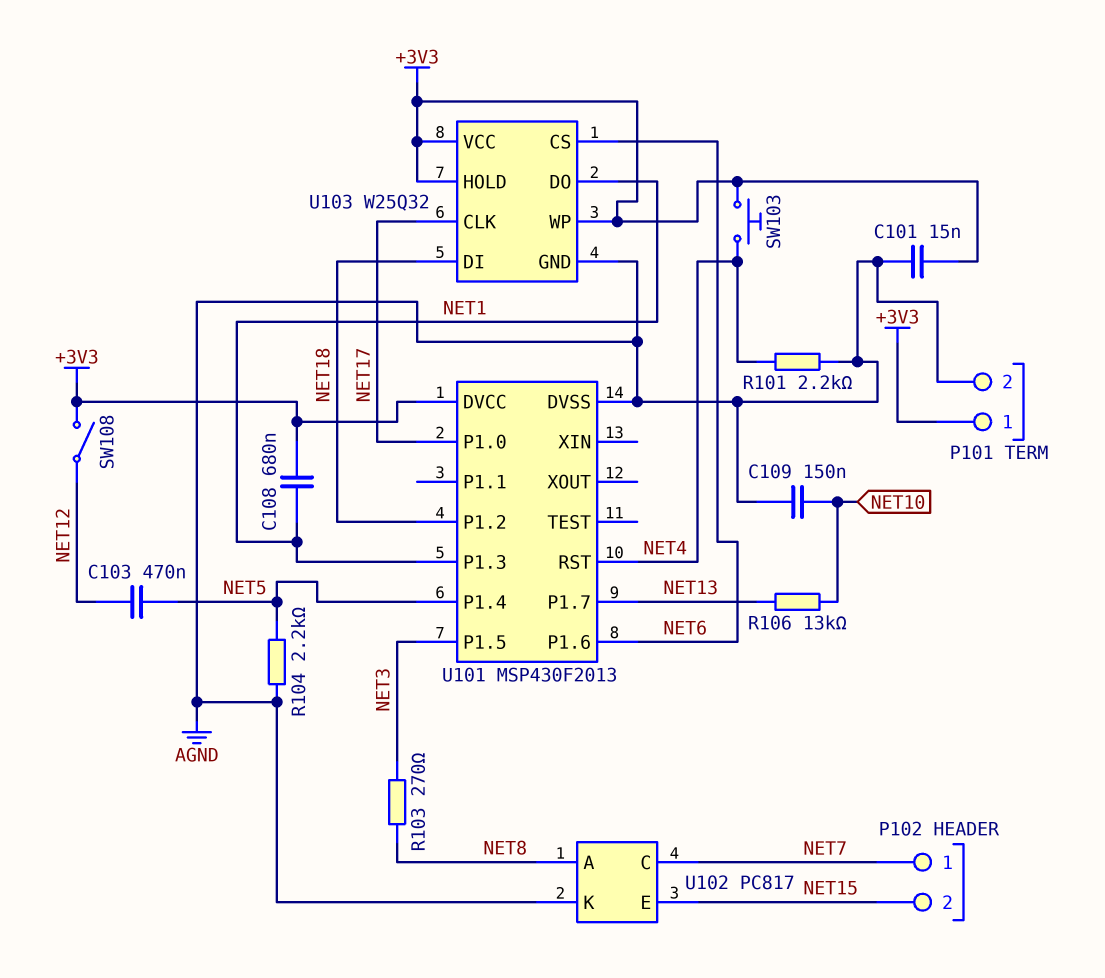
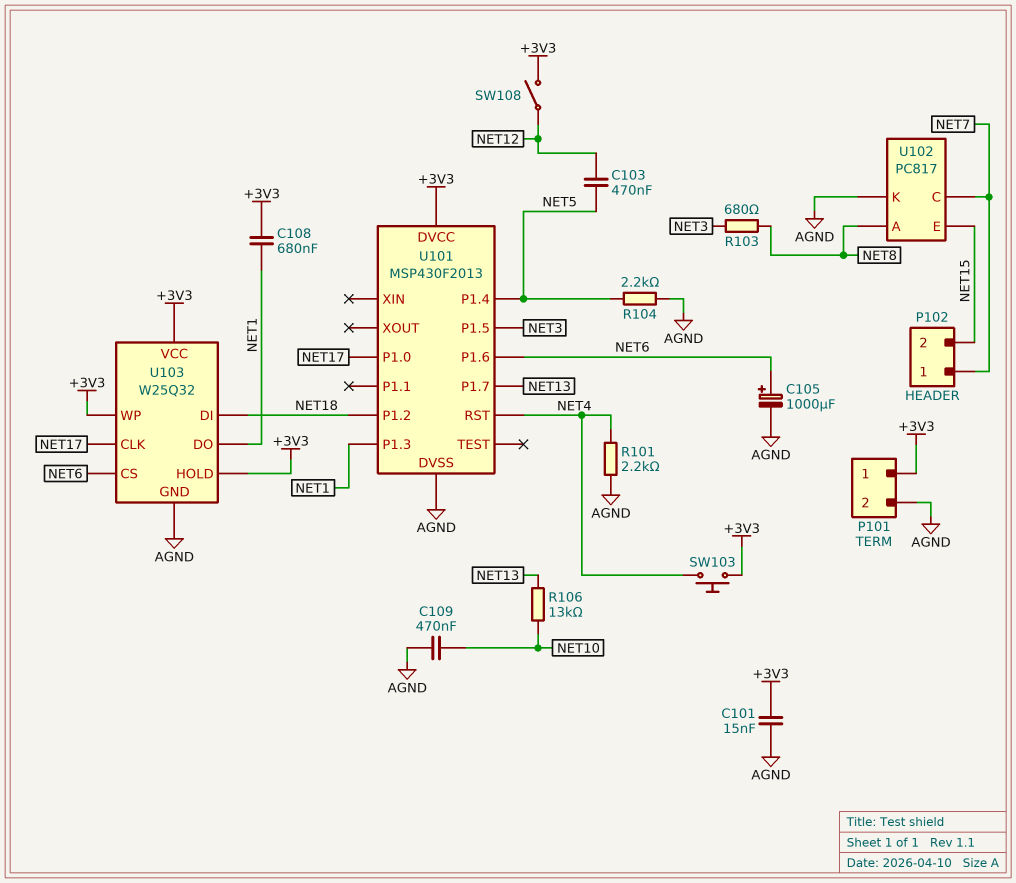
C105: none -> 1000uF (plus NET6, minus AGND)
C109: 150nF (AGND, NET10) -> 470nF (AGND, NET10)
R103: 270 (NET3, NET8) -> 680 (NET3, NET8)

